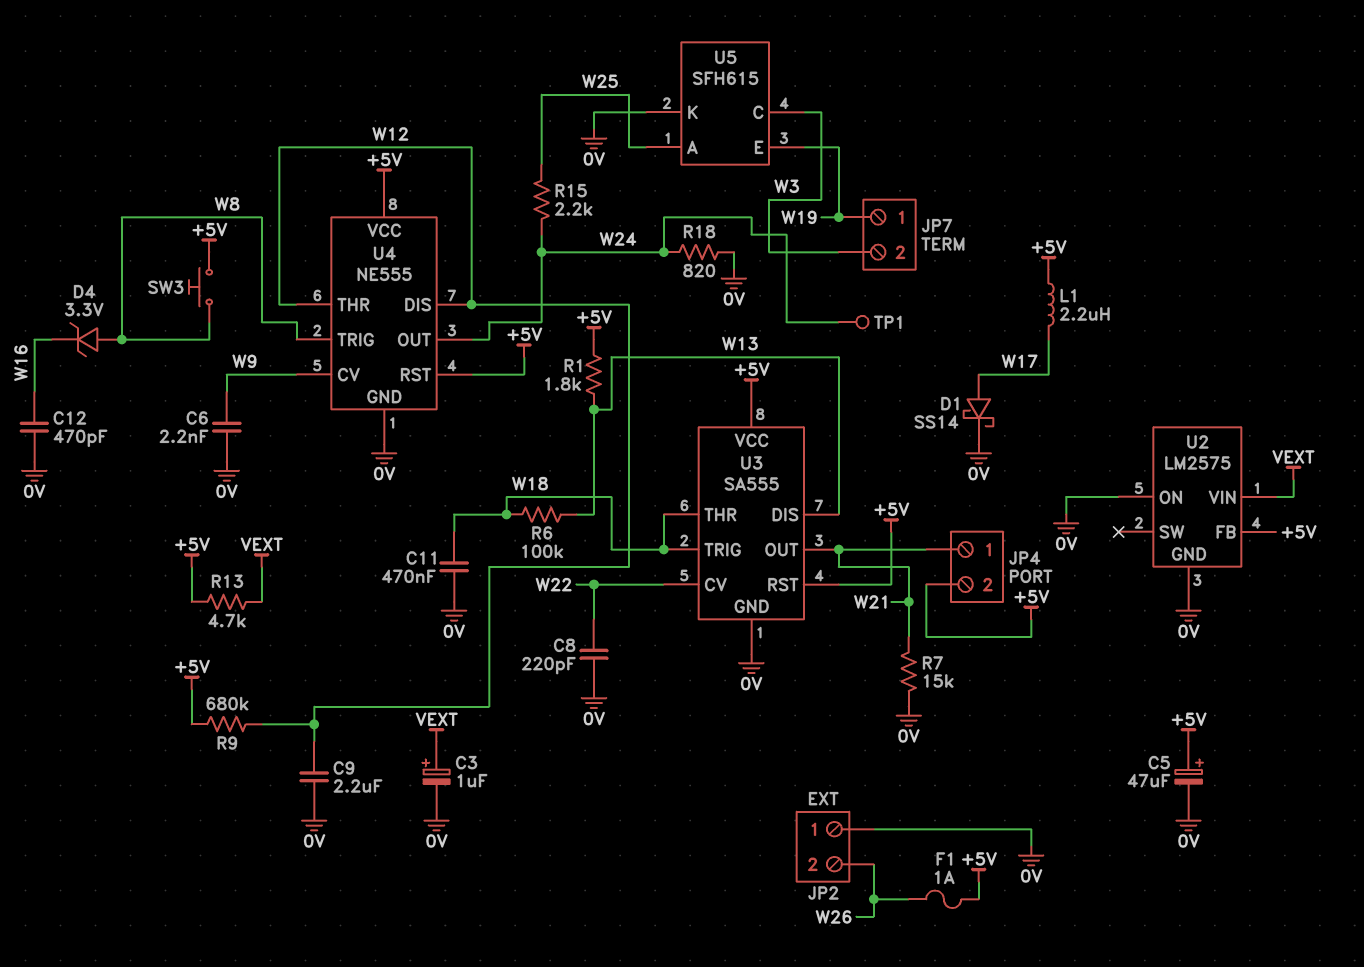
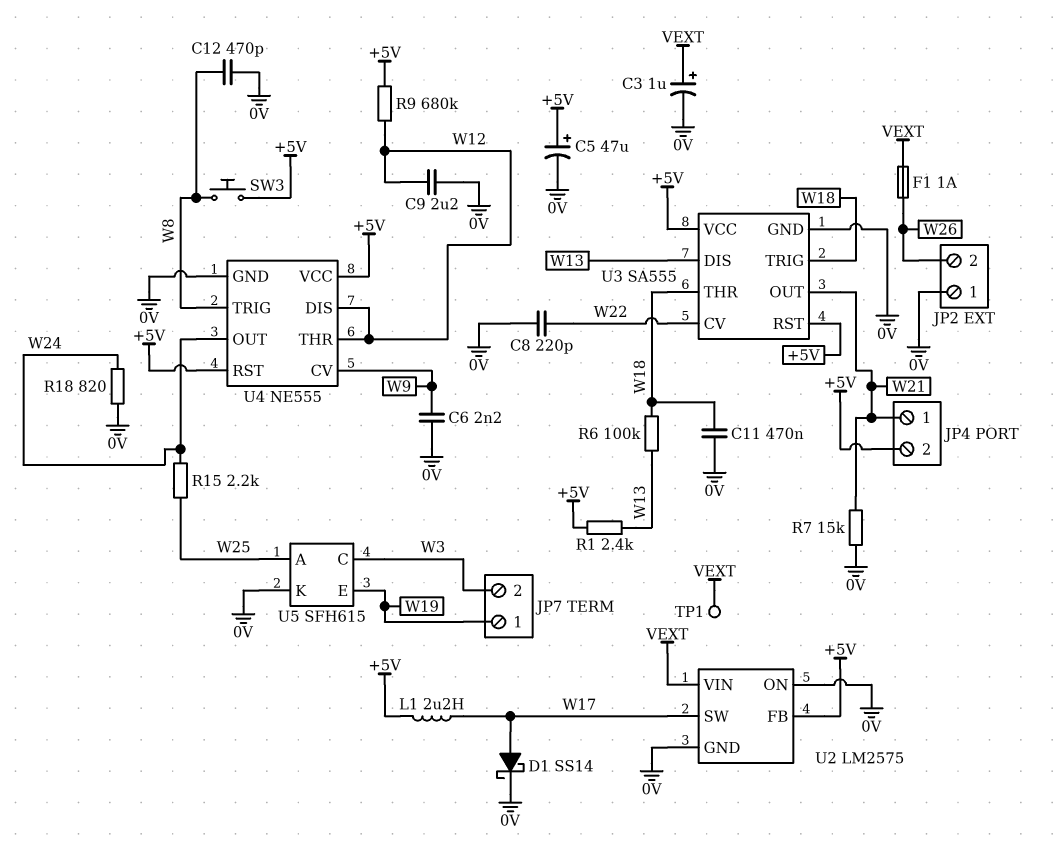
C12: 470pF (0V, W16) -> 470pF (0V, W8)
D4: zener 3.3V (A W8, K W16) -> none
F1: 1A (+5V, W26) -> 1A (VEXT, W26)
R1: 1.8k (+5V, W13) -> 2.4k (+5V, W13)
R13: 4.7k (+5V, VEXT) -> none
TP1: test point (W24) -> test point (VEXT)
U2 pin SW: none -> W17

